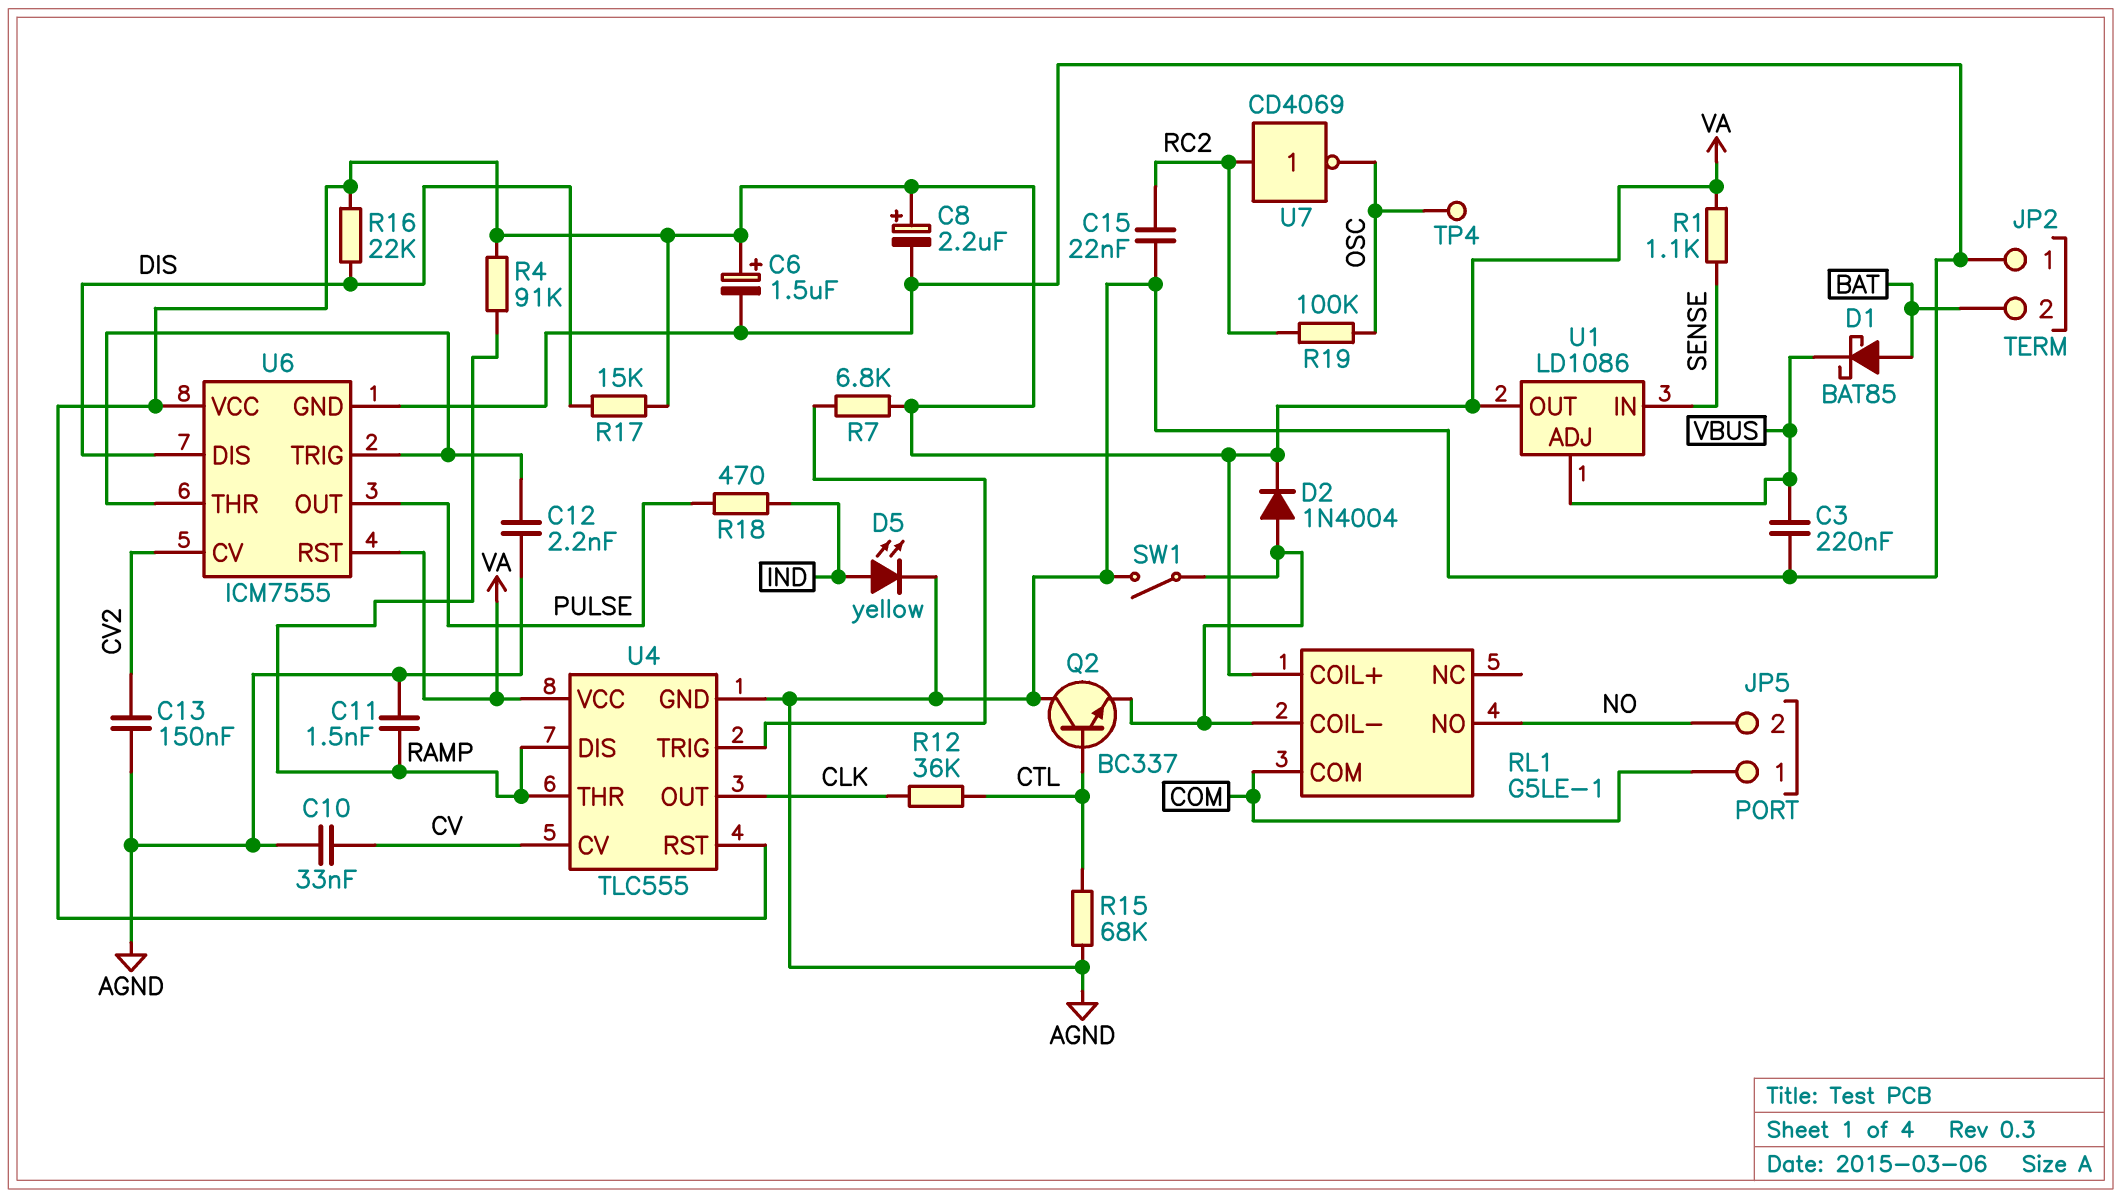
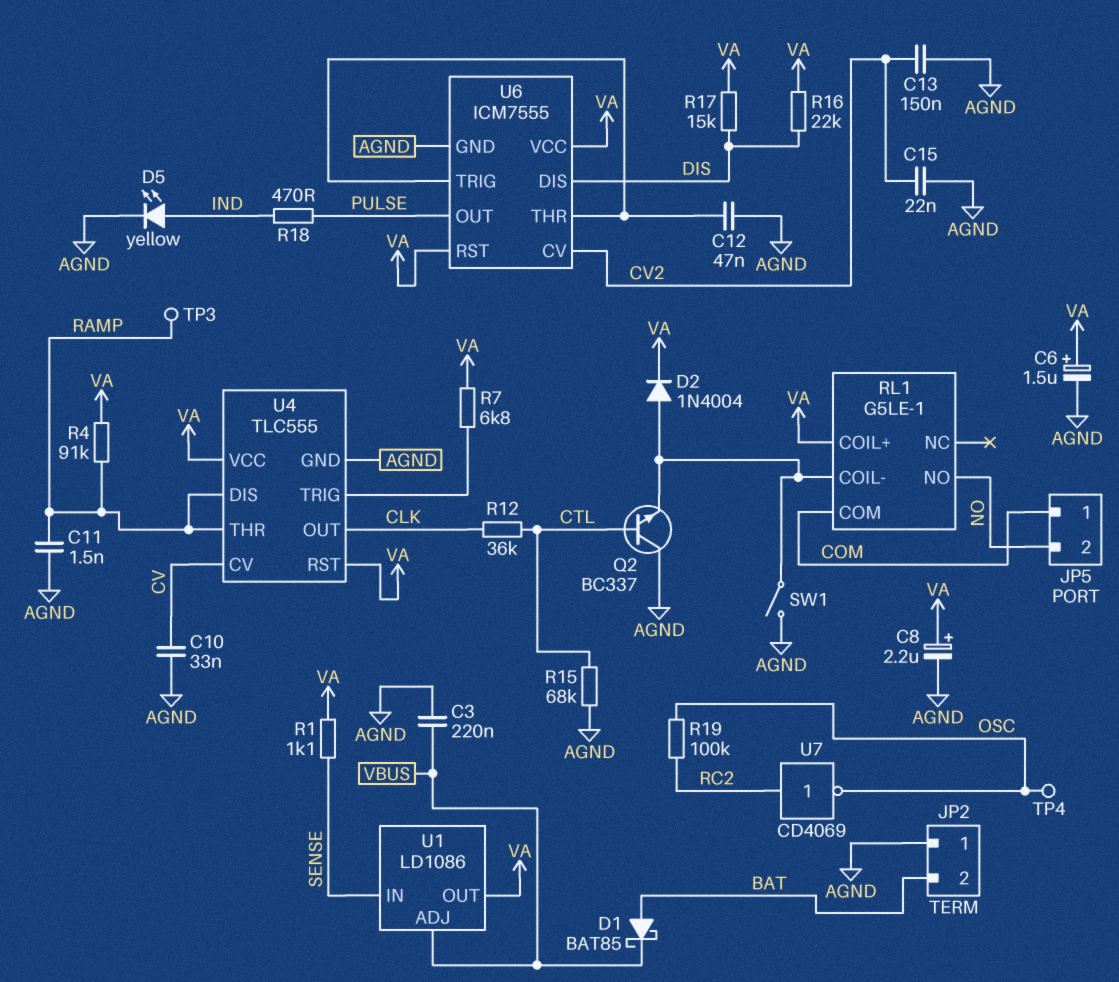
C12: 2.2nF (AGND, U6/THR) -> 47nF (AGND, U6/THR)
C15: 22nF (AGND, RC2) -> 22nF (AGND, CV2)
TP3: none -> test point (RAMP)

